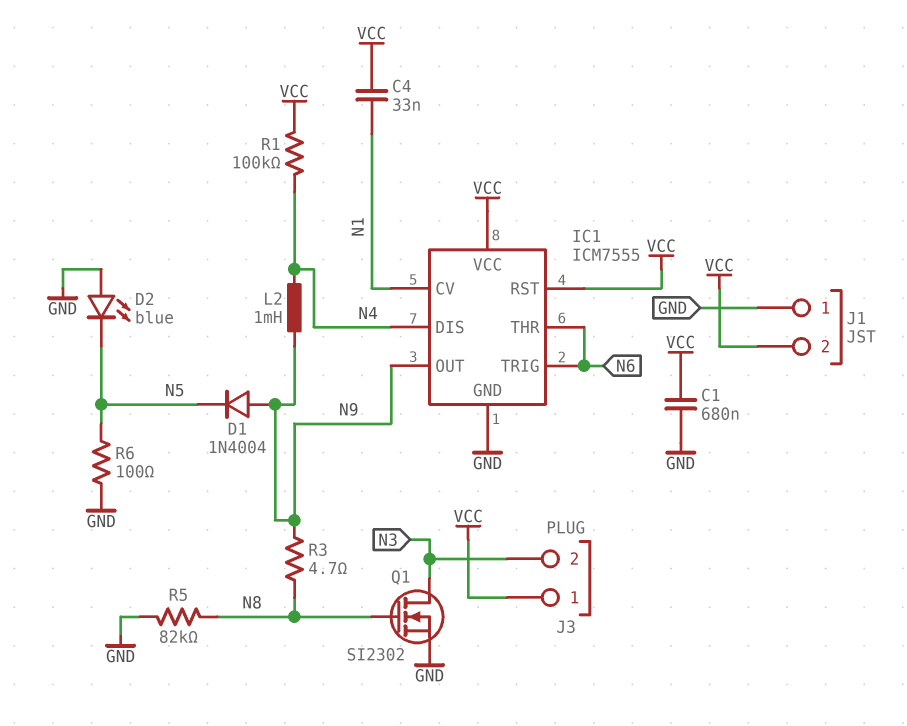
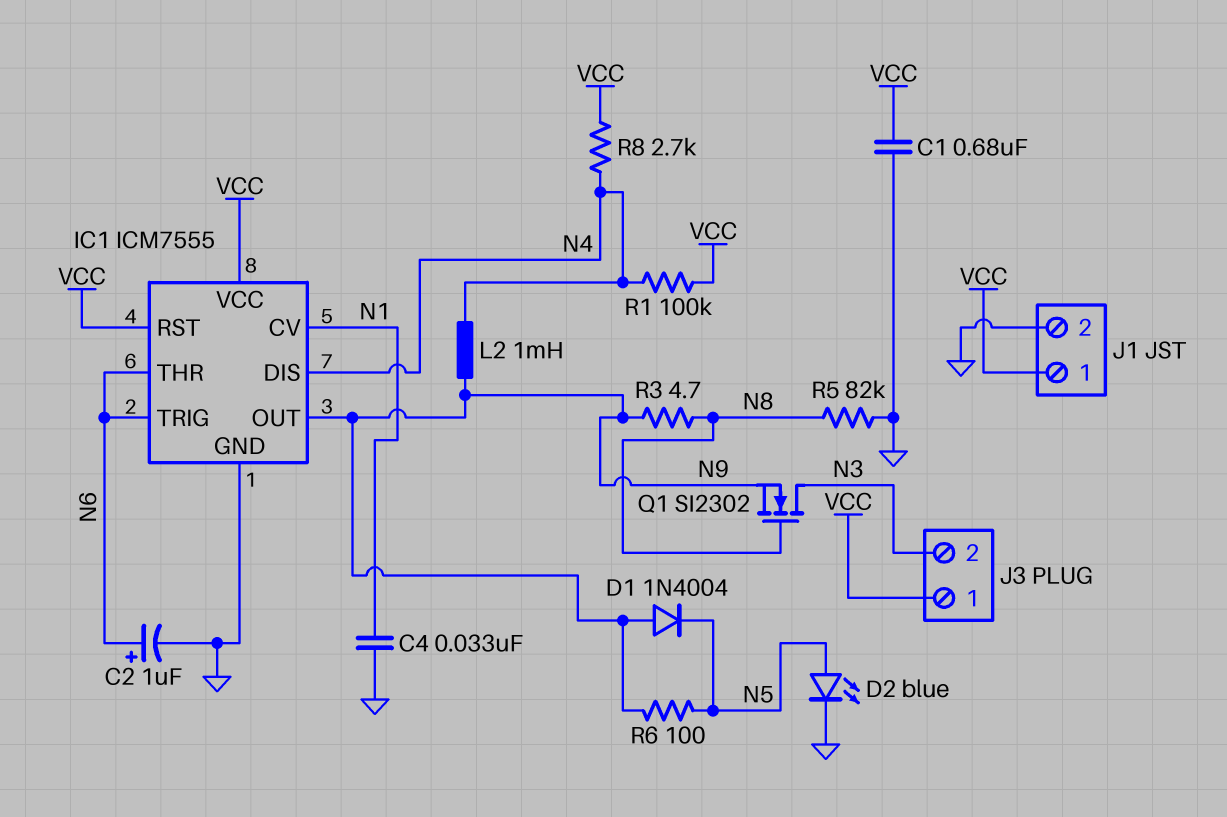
C2: none -> 1uF (plus N6, minus GND)
C4: 33nF (N1, VCC) -> 33nF (GND, N1)
D2: LED blue (A GND, K N5) -> LED blue (A N5, K GND)
J1 pin 1: GND -> VCC
J1 pin 2: VCC -> GND
Q1: NMOS SI2302 (G N8, D N3, S GND) -> NMOS SI2302 (G N8, D N3, S N9)
R6: 100 (GND, N5) -> 100 (N5, N9)
R8: none -> 2.7k (N4, VCC)

